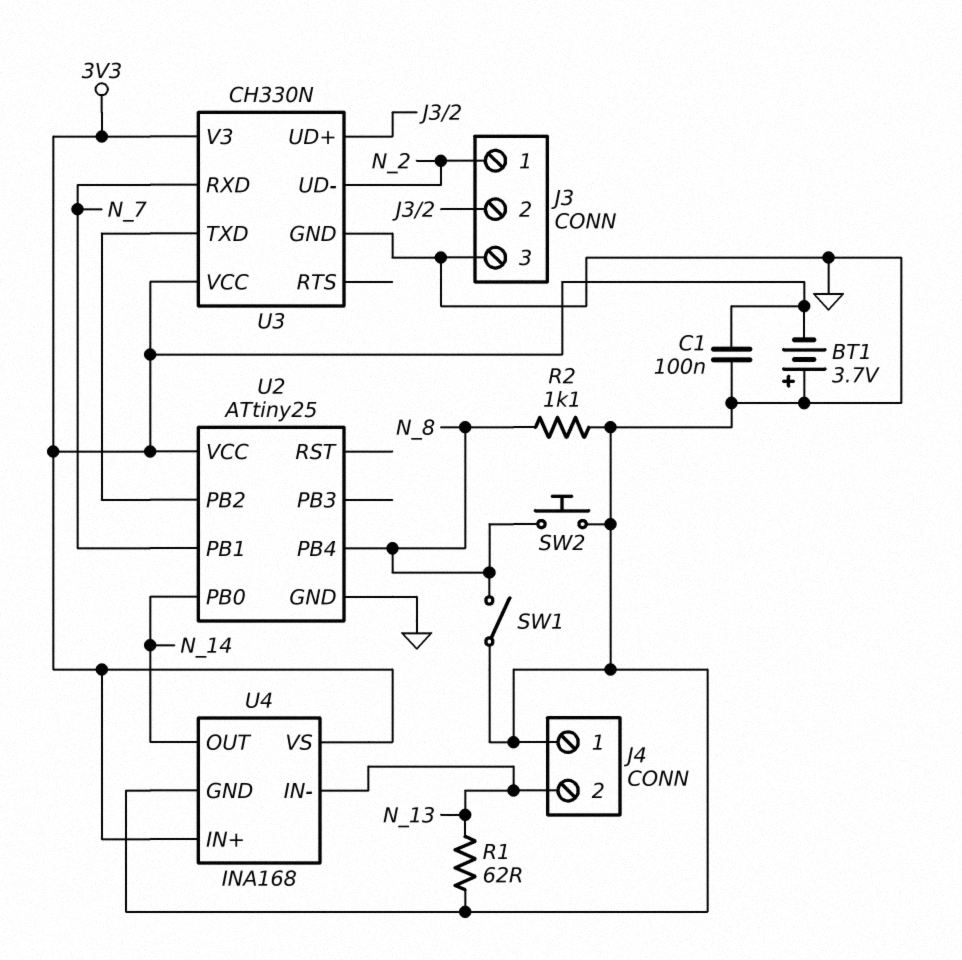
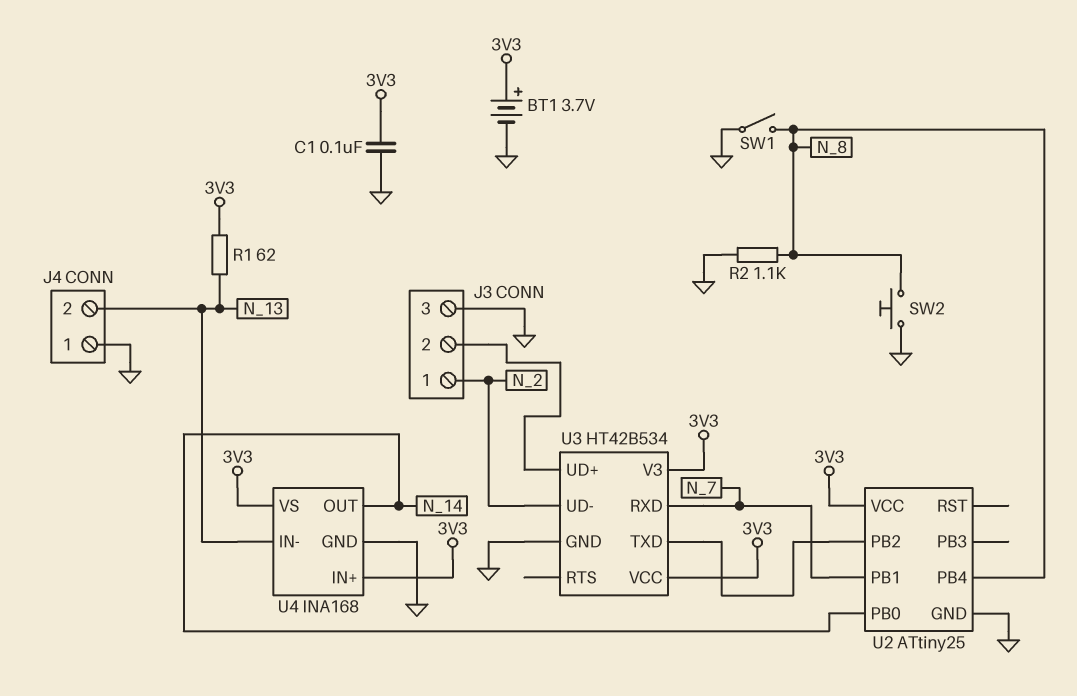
BT1: 3.7V (plus GND, minus 3V3) -> 3.7V (plus 3V3, minus GND)
R1: 62 (GND, N_13) -> 62 (3V3, N_13)
U3: CH330N -> HT42B534

